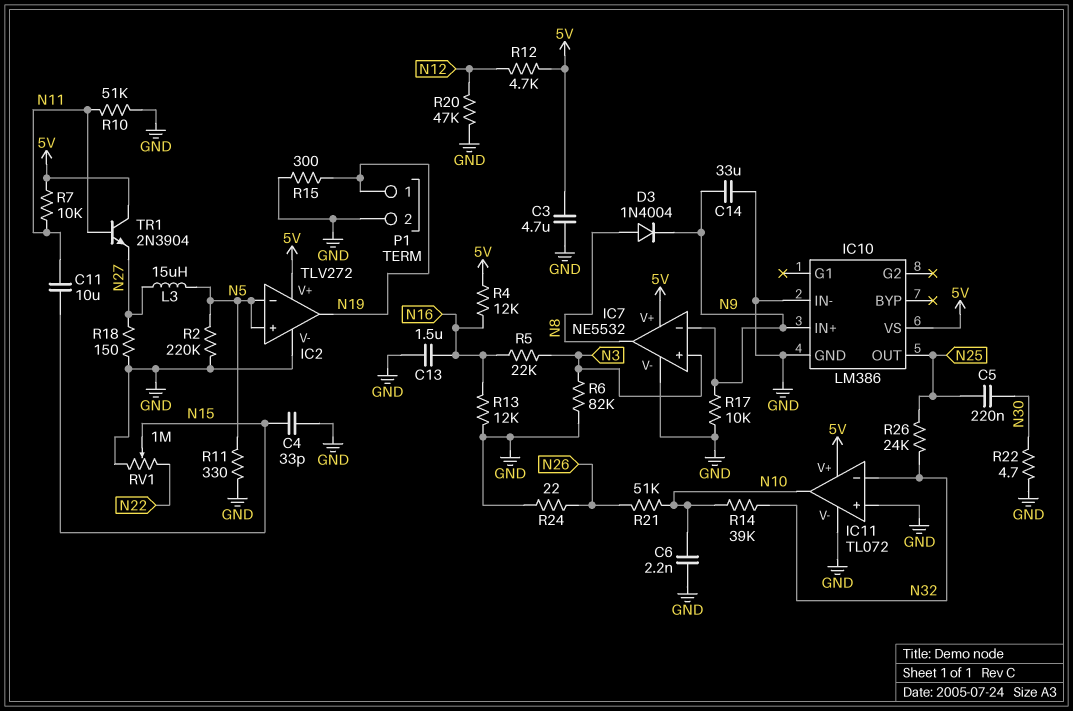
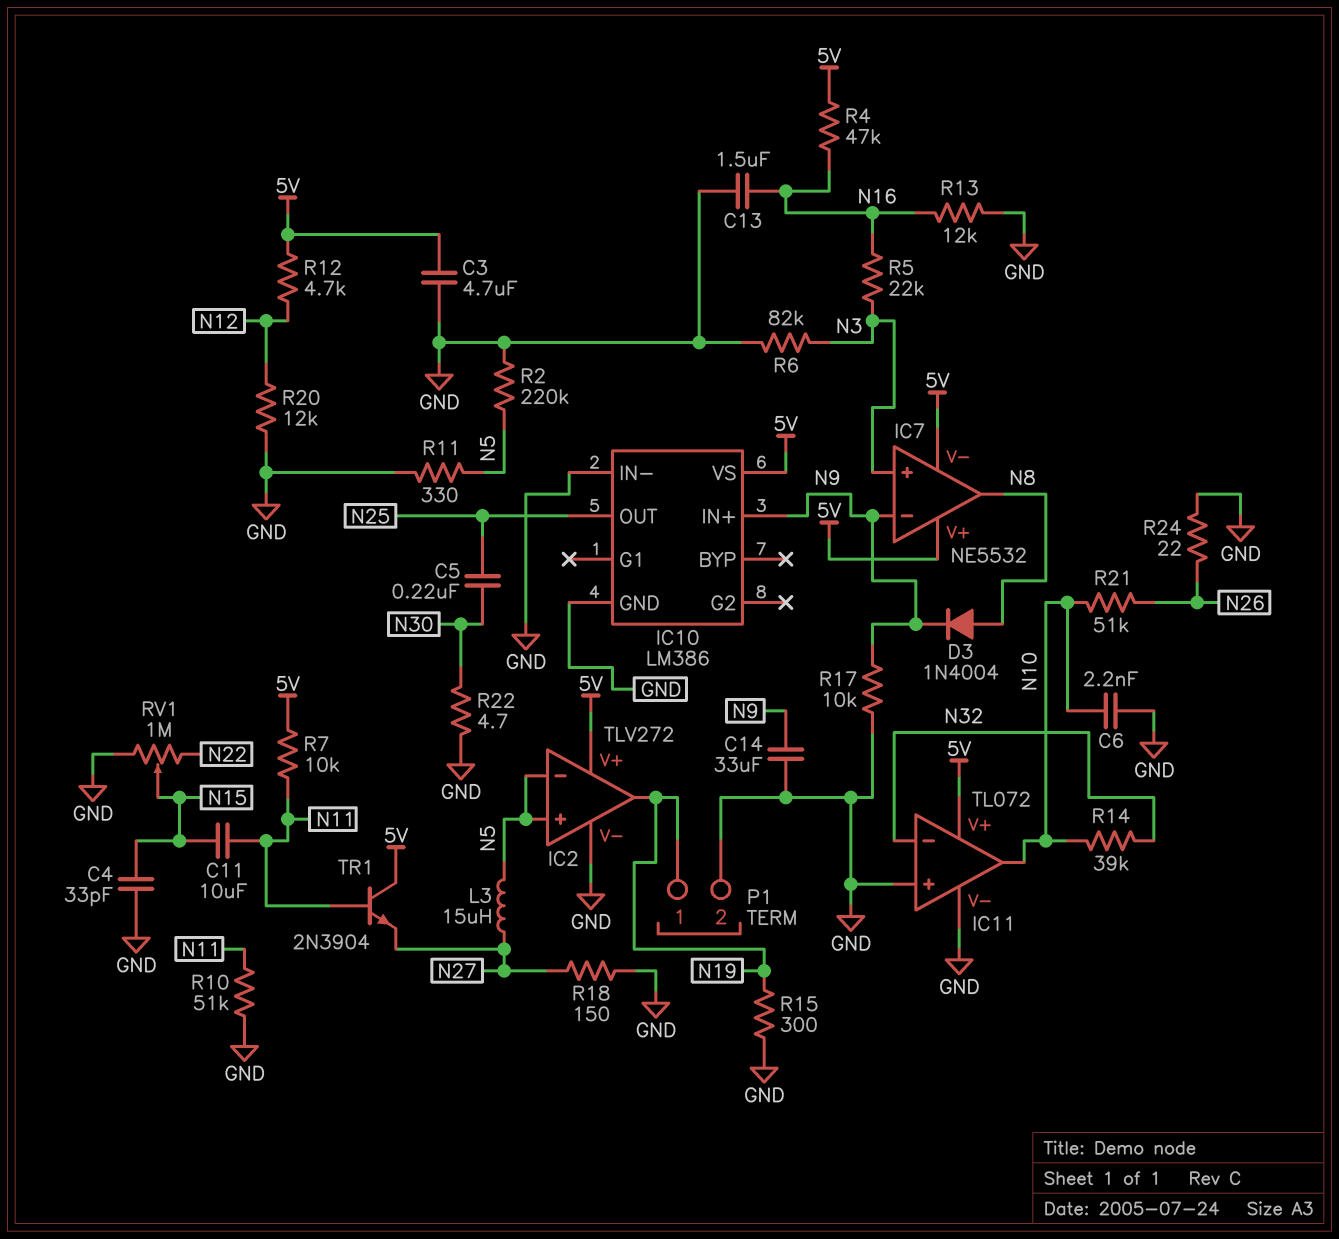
IC7 pin V-: GND -> 5V
R4: 12k (5V, N16) -> 47k (5V, N16)
R20: 47k (GND, N12) -> 12k (GND, N12)
R26: 24k (N25, N32) -> none

